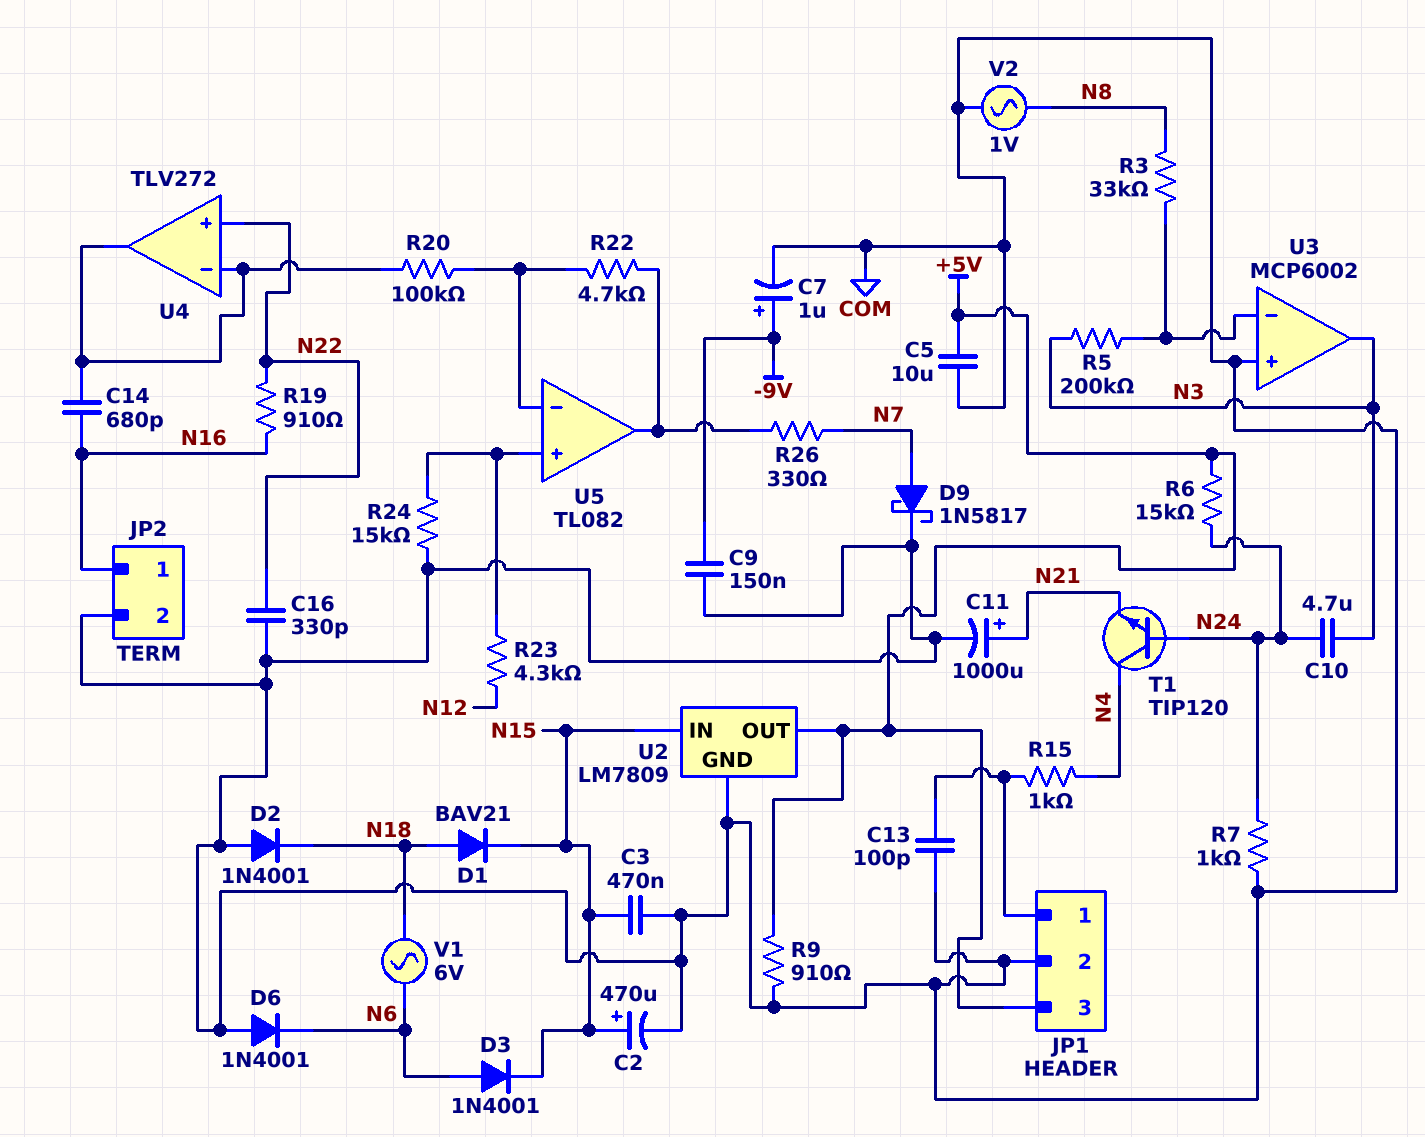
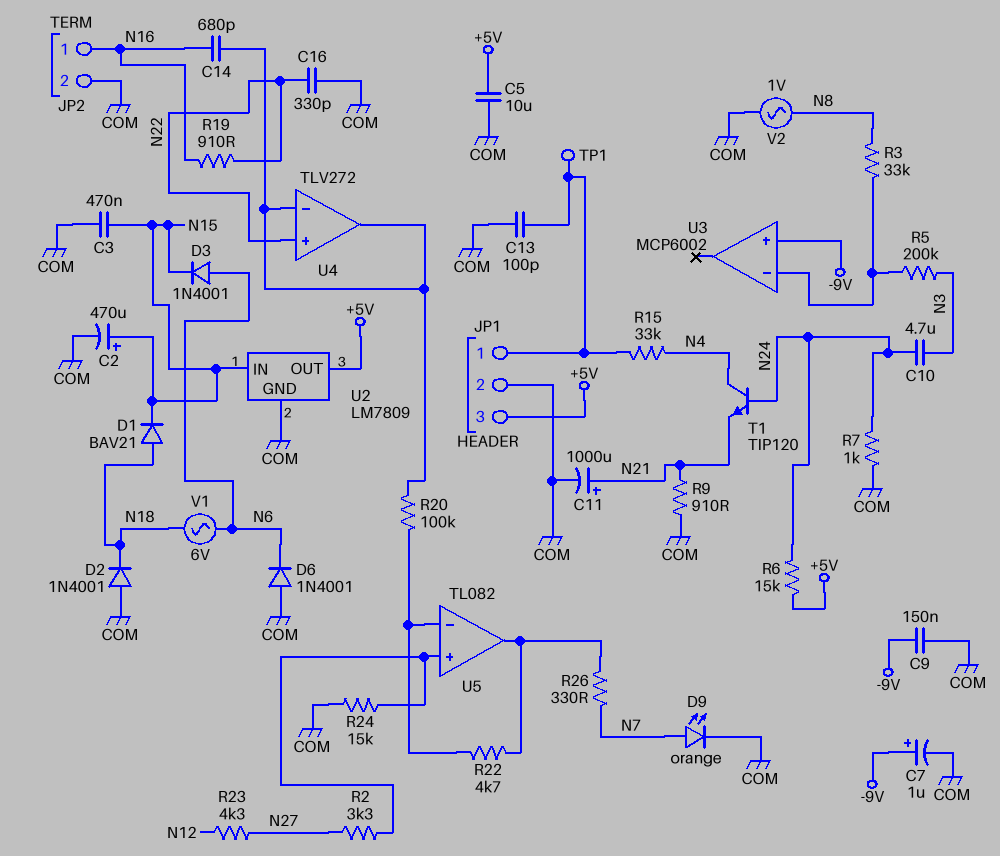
D9: schottky 1N5817 (A N7, K COM) -> LED orange (A N7, K COM)
R2: none -> 3.3k (N27, U5/in+)
R9: 910 (+5V, COM) -> 910 (COM, N21)
R15: 1k (JP1/1, N4) -> 33k (JP1/1, N4)
R23: 4.3k (N12, U5/in+) -> 4.3k (N12, N27)
TP1: none -> test point (JP1/1)
U3 pin in+: COM -> -9V
U3 pin out: N3 -> none

